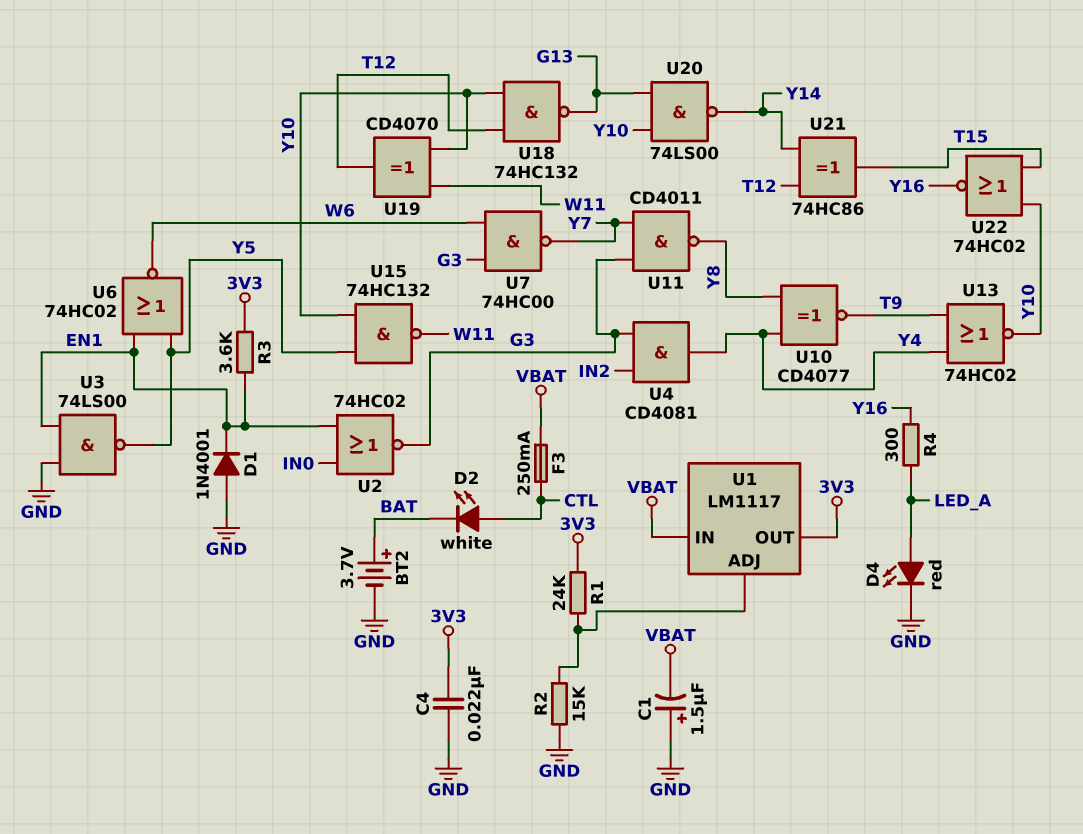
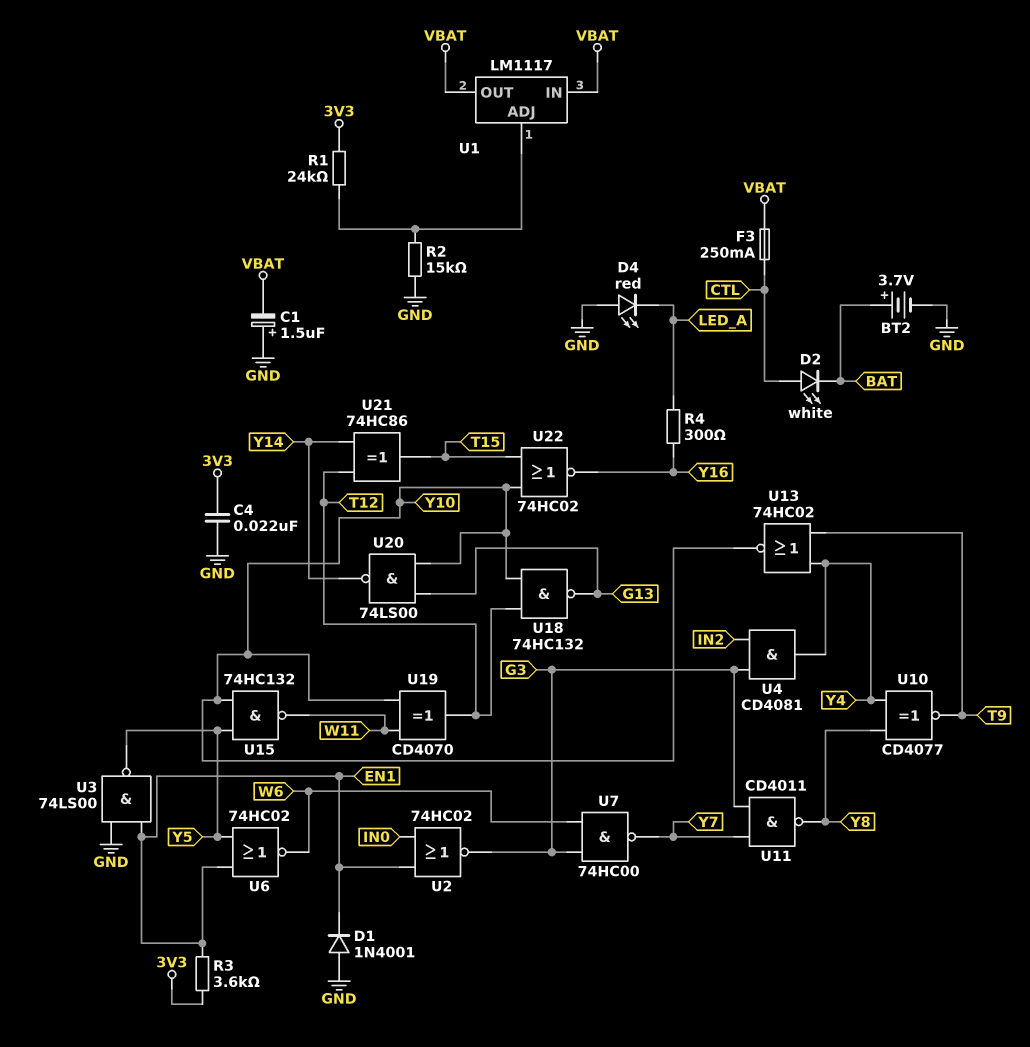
D4: LED red (A LED_A, K GND) -> LED red (A GND, K LED_A)
U1 pin OUT: 3V3 -> VBAT

